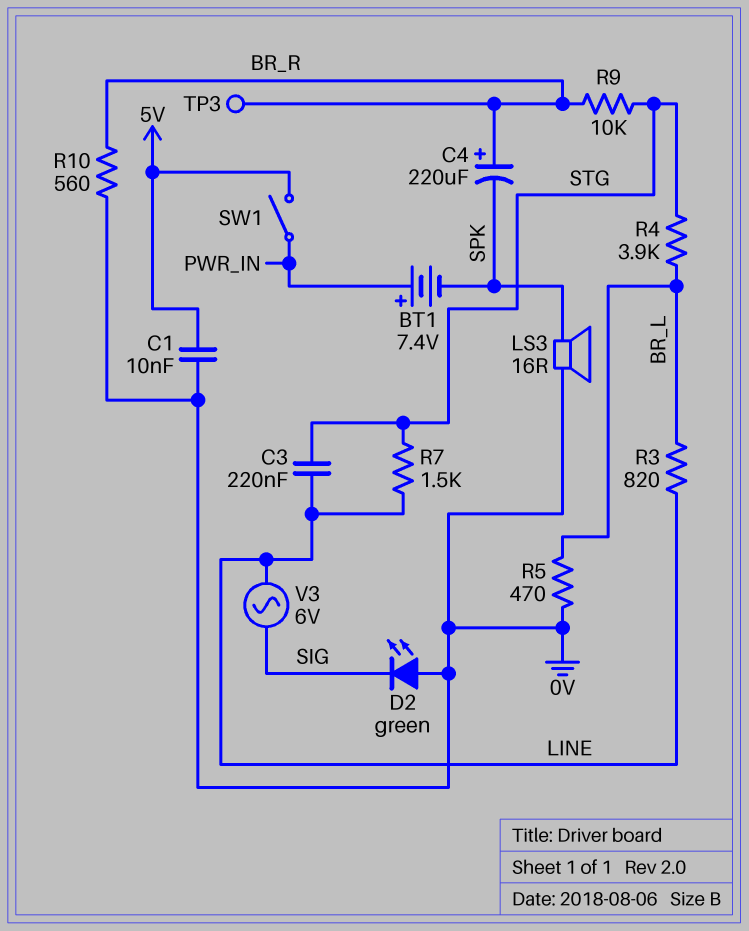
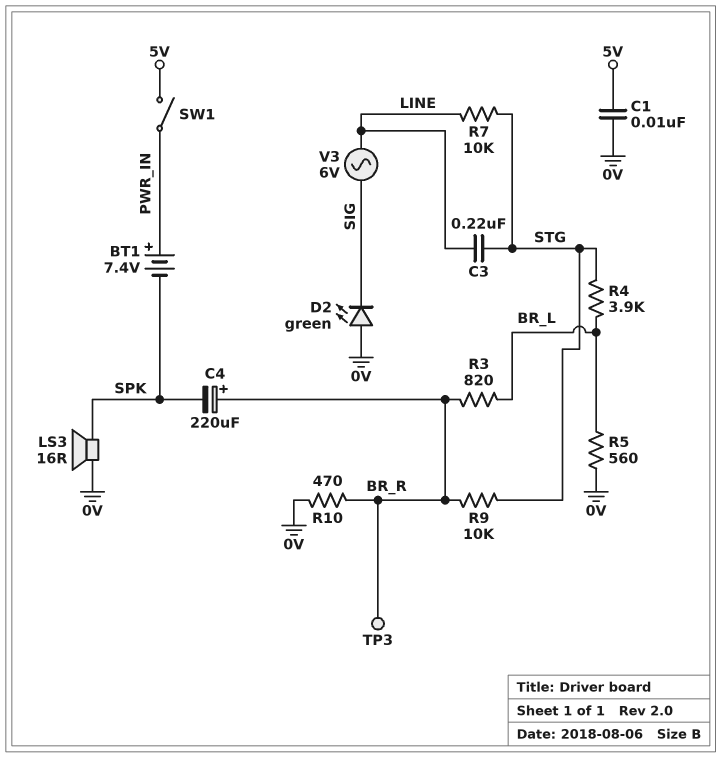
R3: 820 (BR_L, LINE) -> 820 (BR_L, BR_R)
R5: 470 (0V, BR_L) -> 560 (0V, BR_L)
R7: 1.5k (LINE, STG) -> 10k (LINE, STG)
R10: 560 (0V, BR_R) -> 470 (0V, BR_R)

